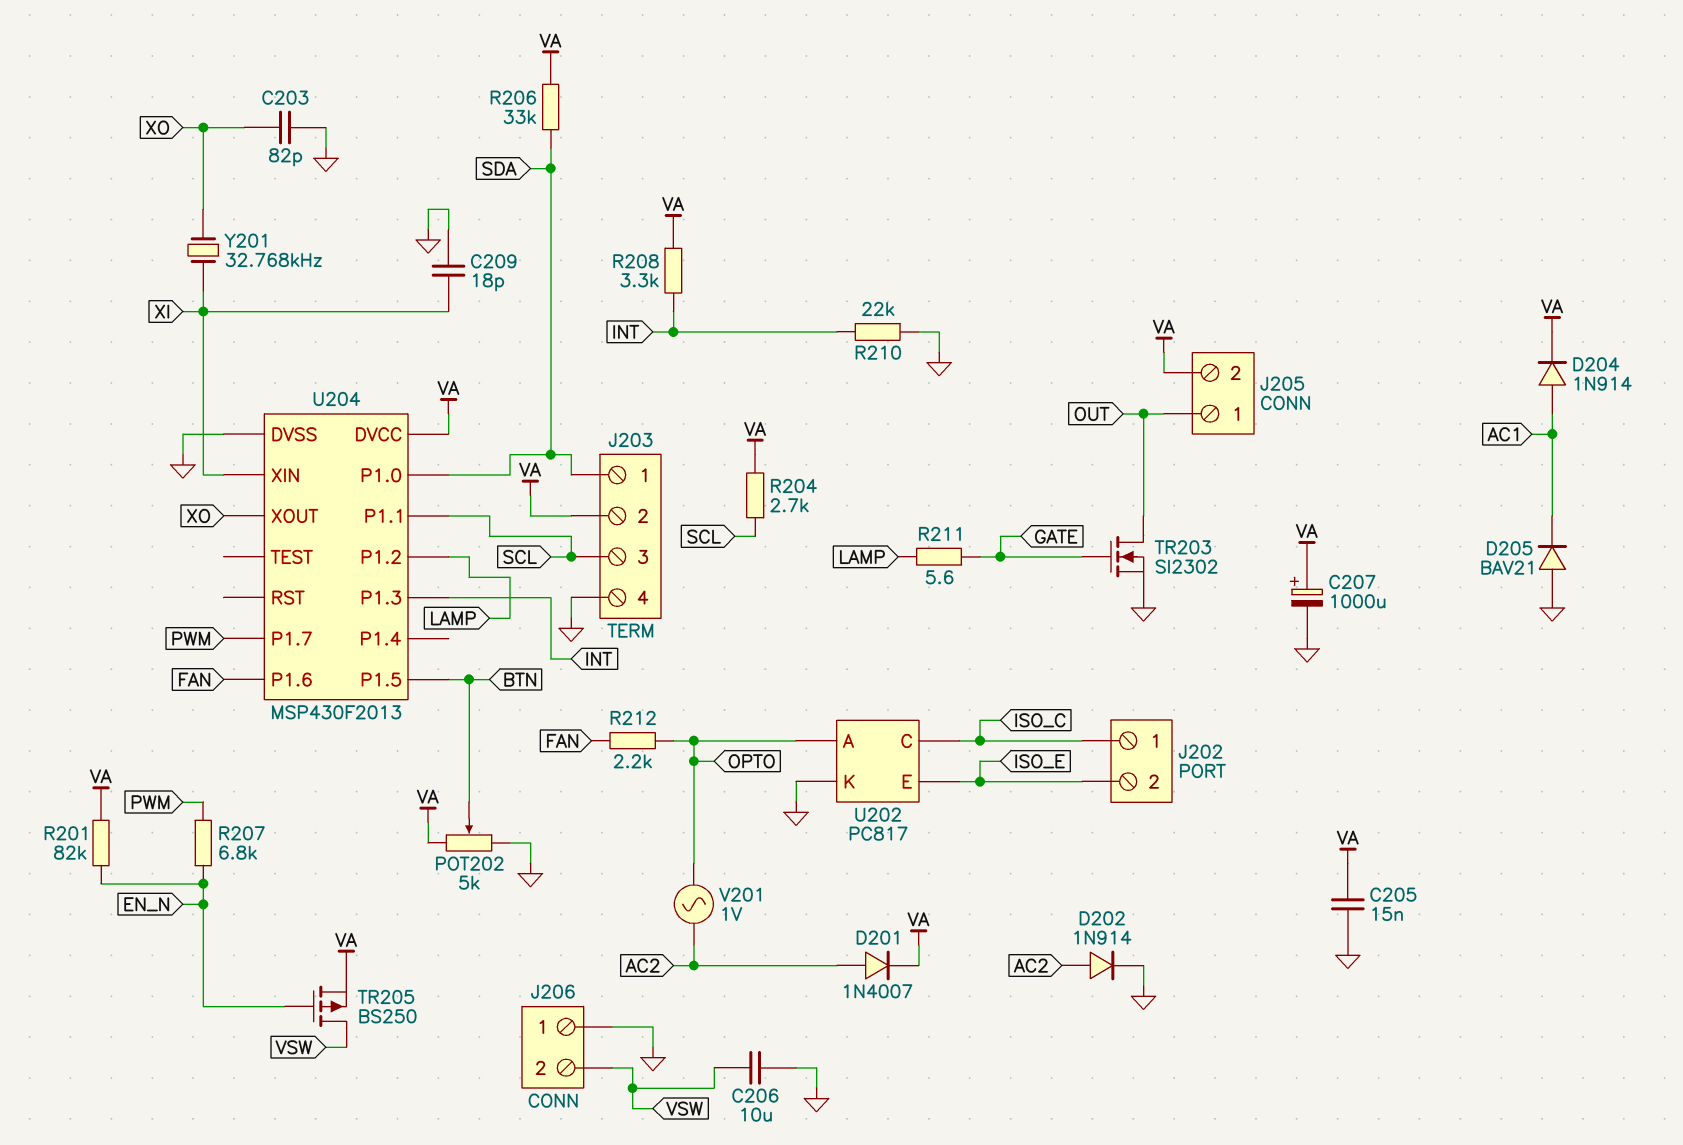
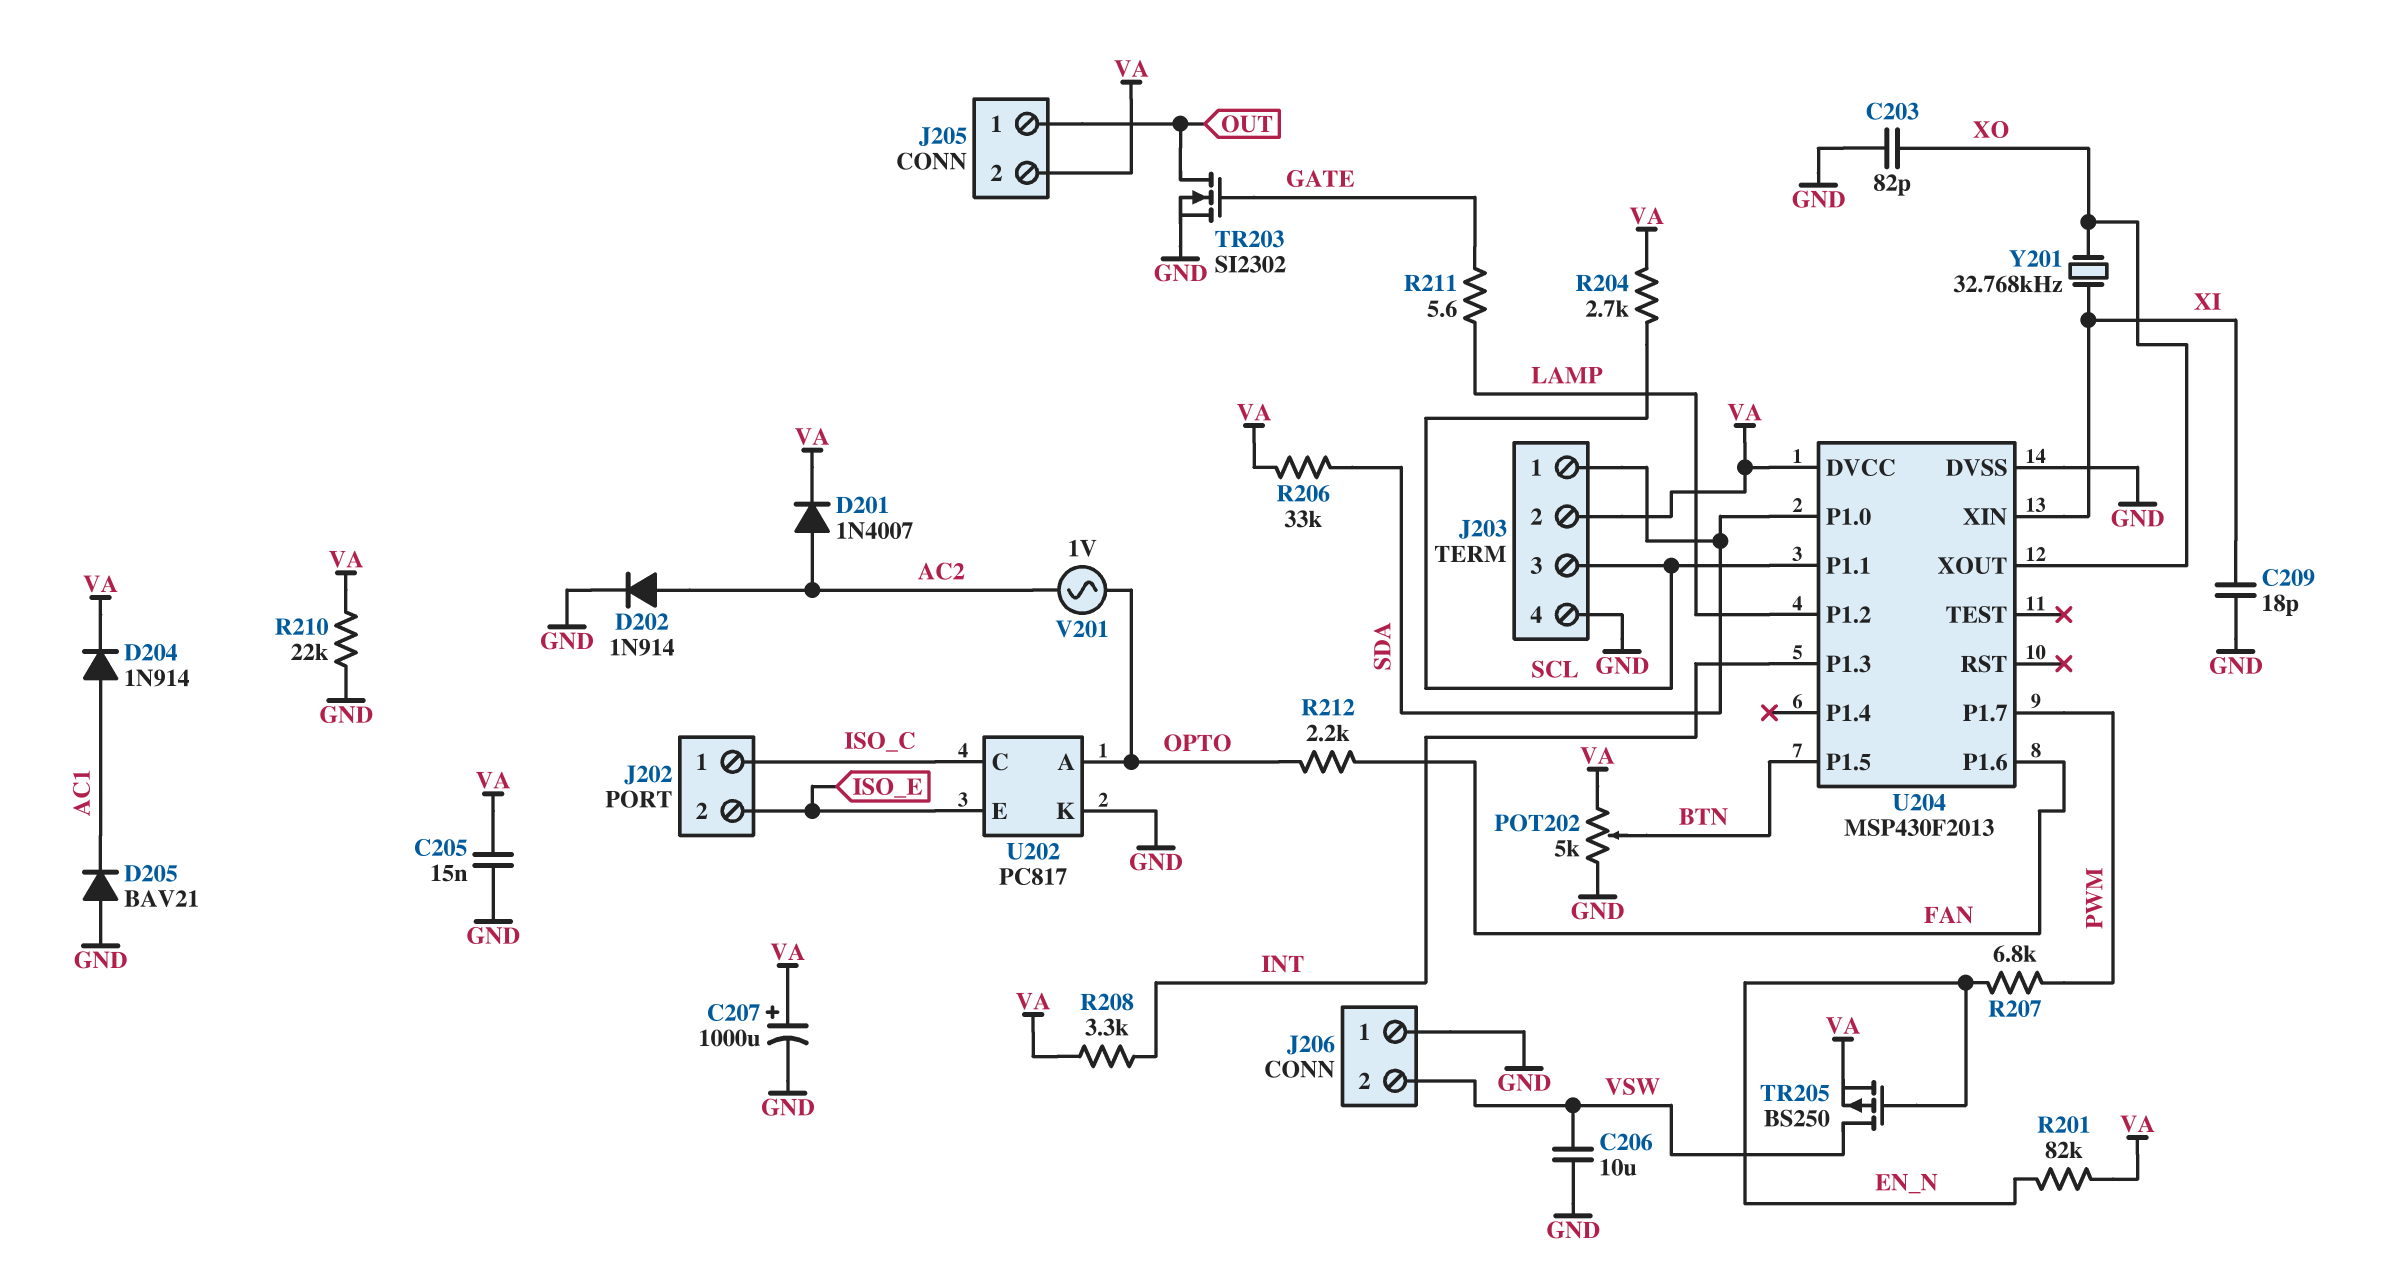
R210: 22k (GND, INT) -> 22k (GND, VA)

